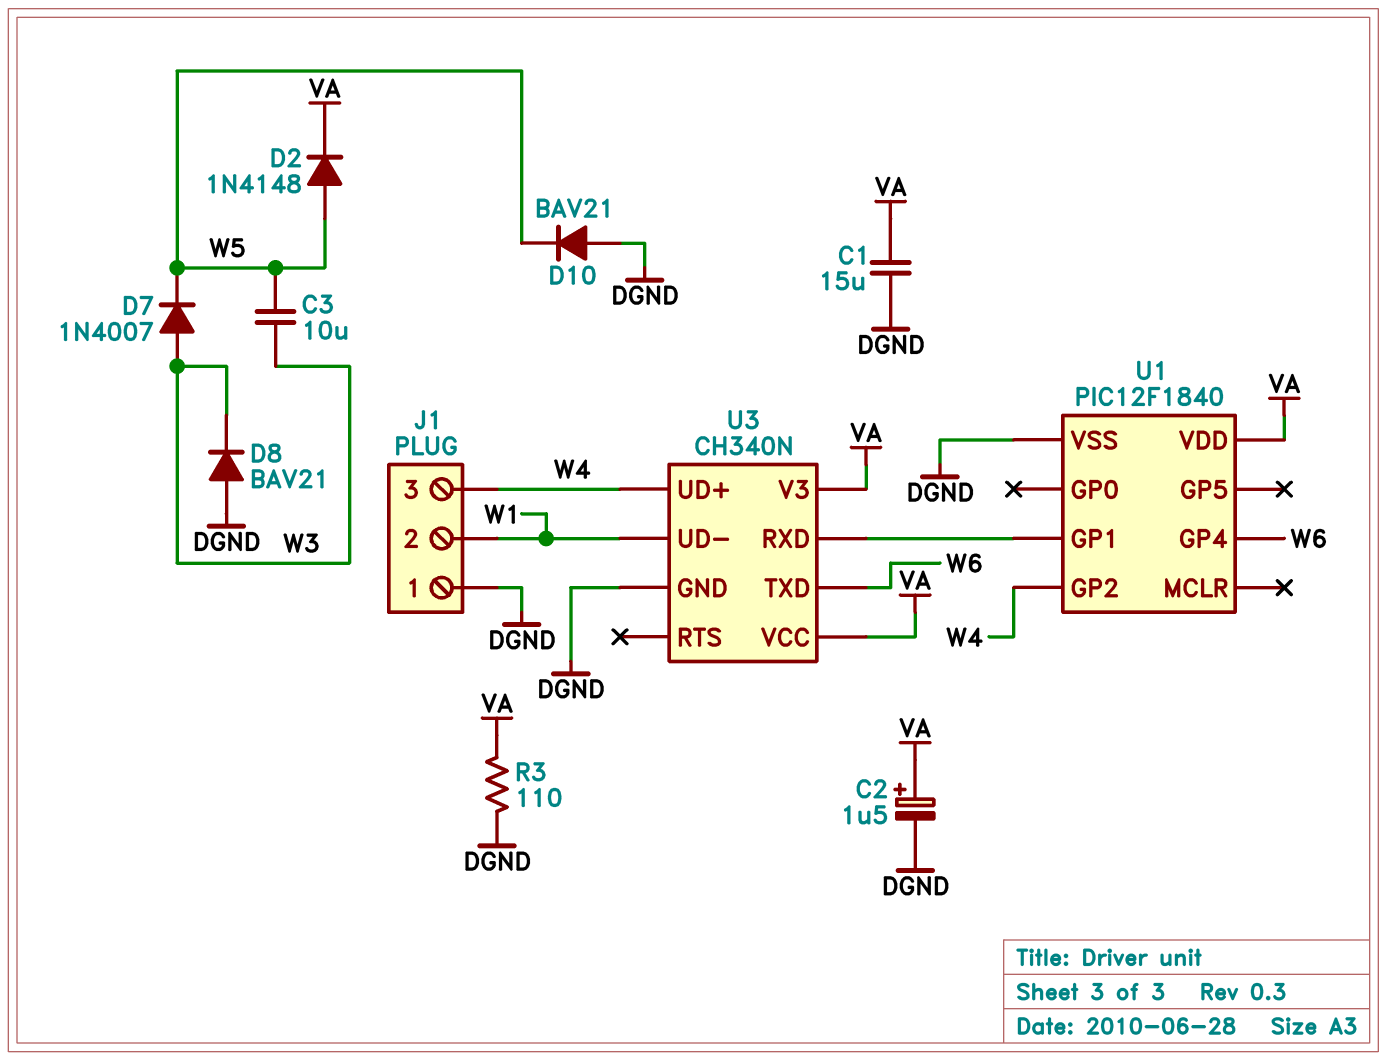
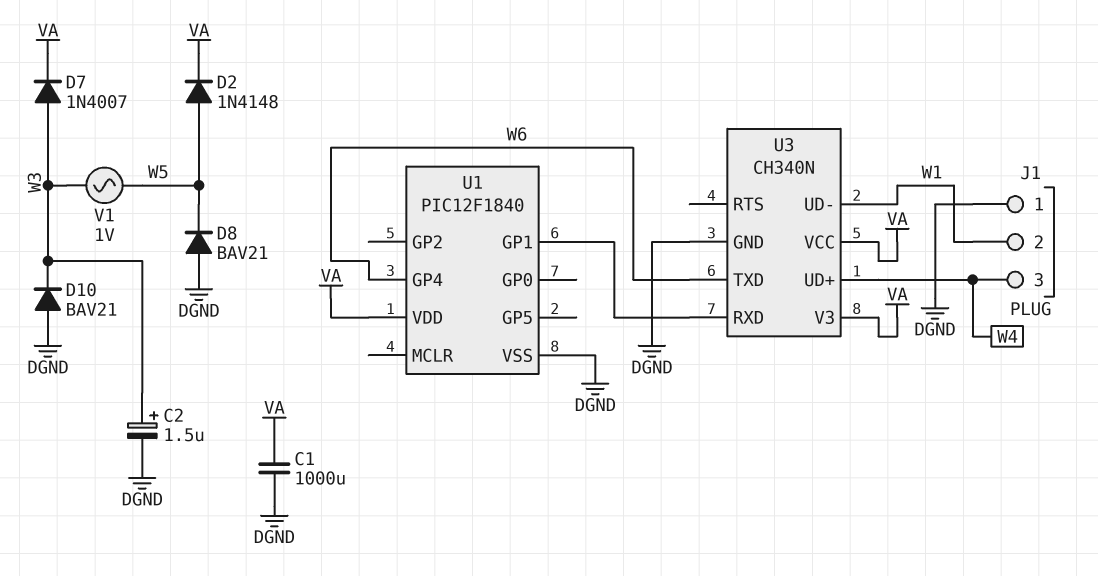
C1: 15uF (DGND, VA) -> 1000uF (DGND, VA)
C2: 1.5uF (plus VA, minus DGND) -> 1.5uF (plus W3, minus DGND)
C3: 10uF (W3, W5) -> none
D7: diode 1N4007 (A W3, K W5) -> diode 1N4007 (A W3, K VA)
D8: diode BAV21 (A DGND, K W3) -> diode BAV21 (A DGND, K W5)
D10: diode BAV21 (A DGND, K W5) -> diode BAV21 (A DGND, K W3)
R3: 110 (DGND, VA) -> none
U1 pin GP2: W4 -> none
V1: none -> AC 1V (W3, W5)

